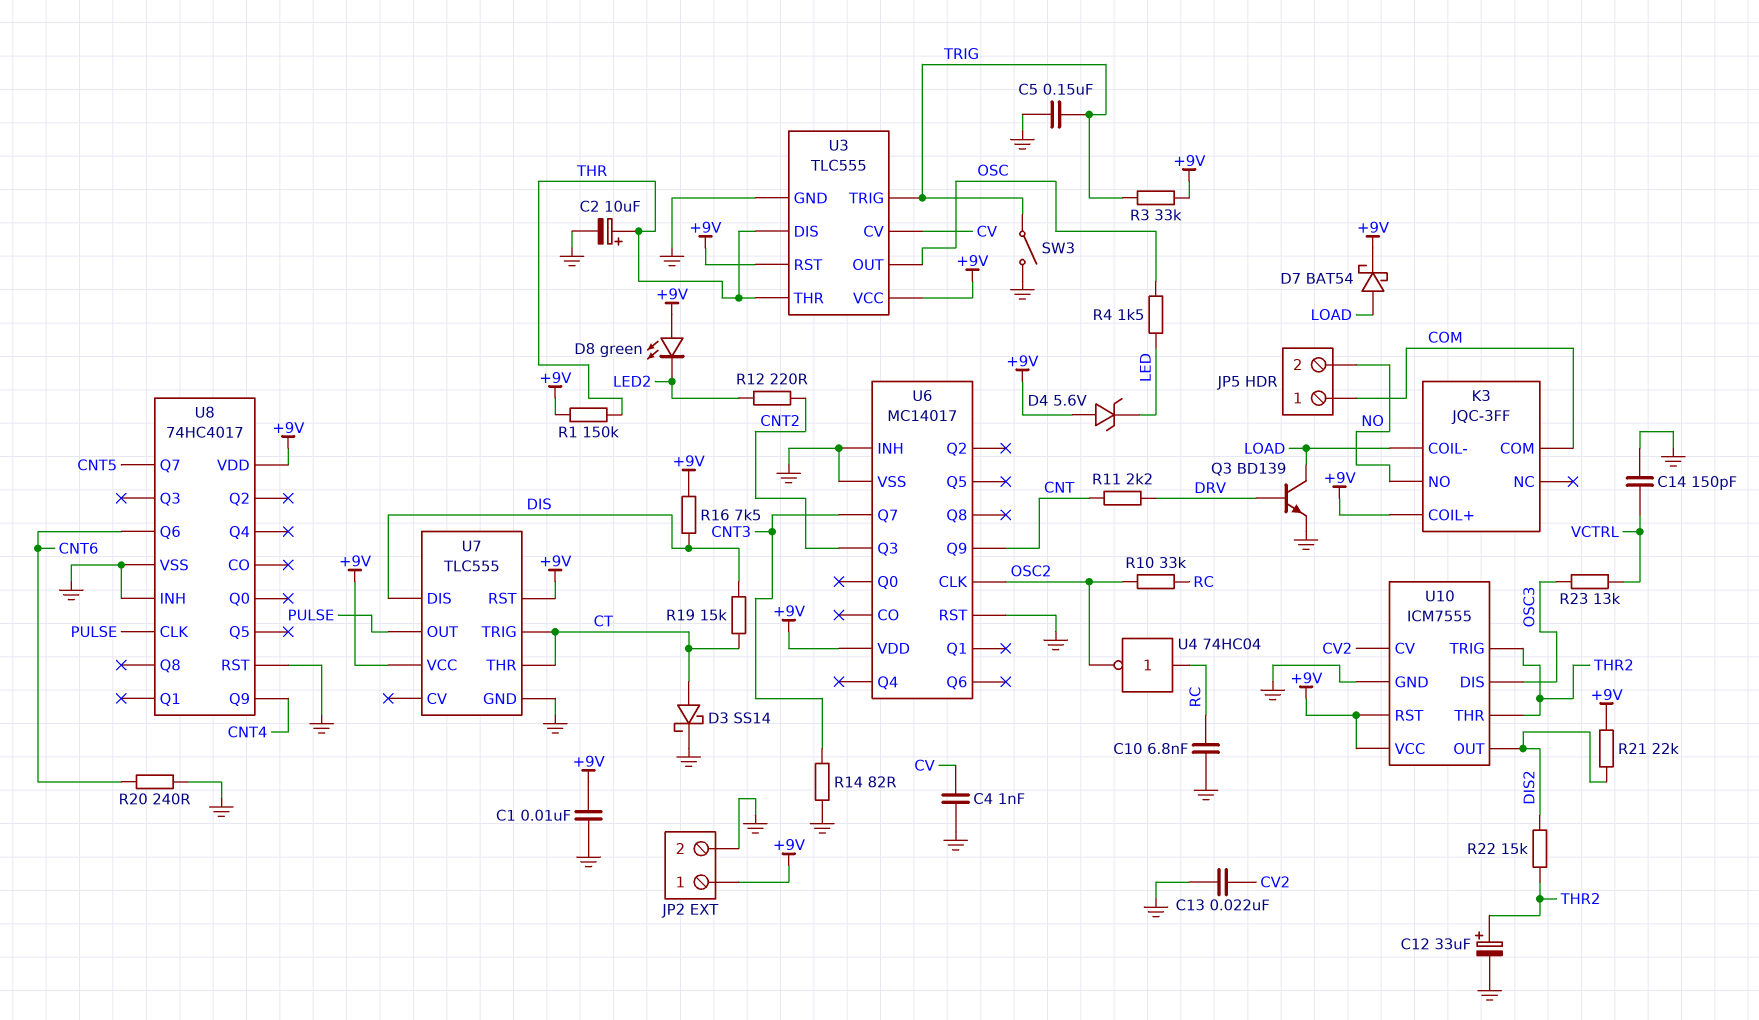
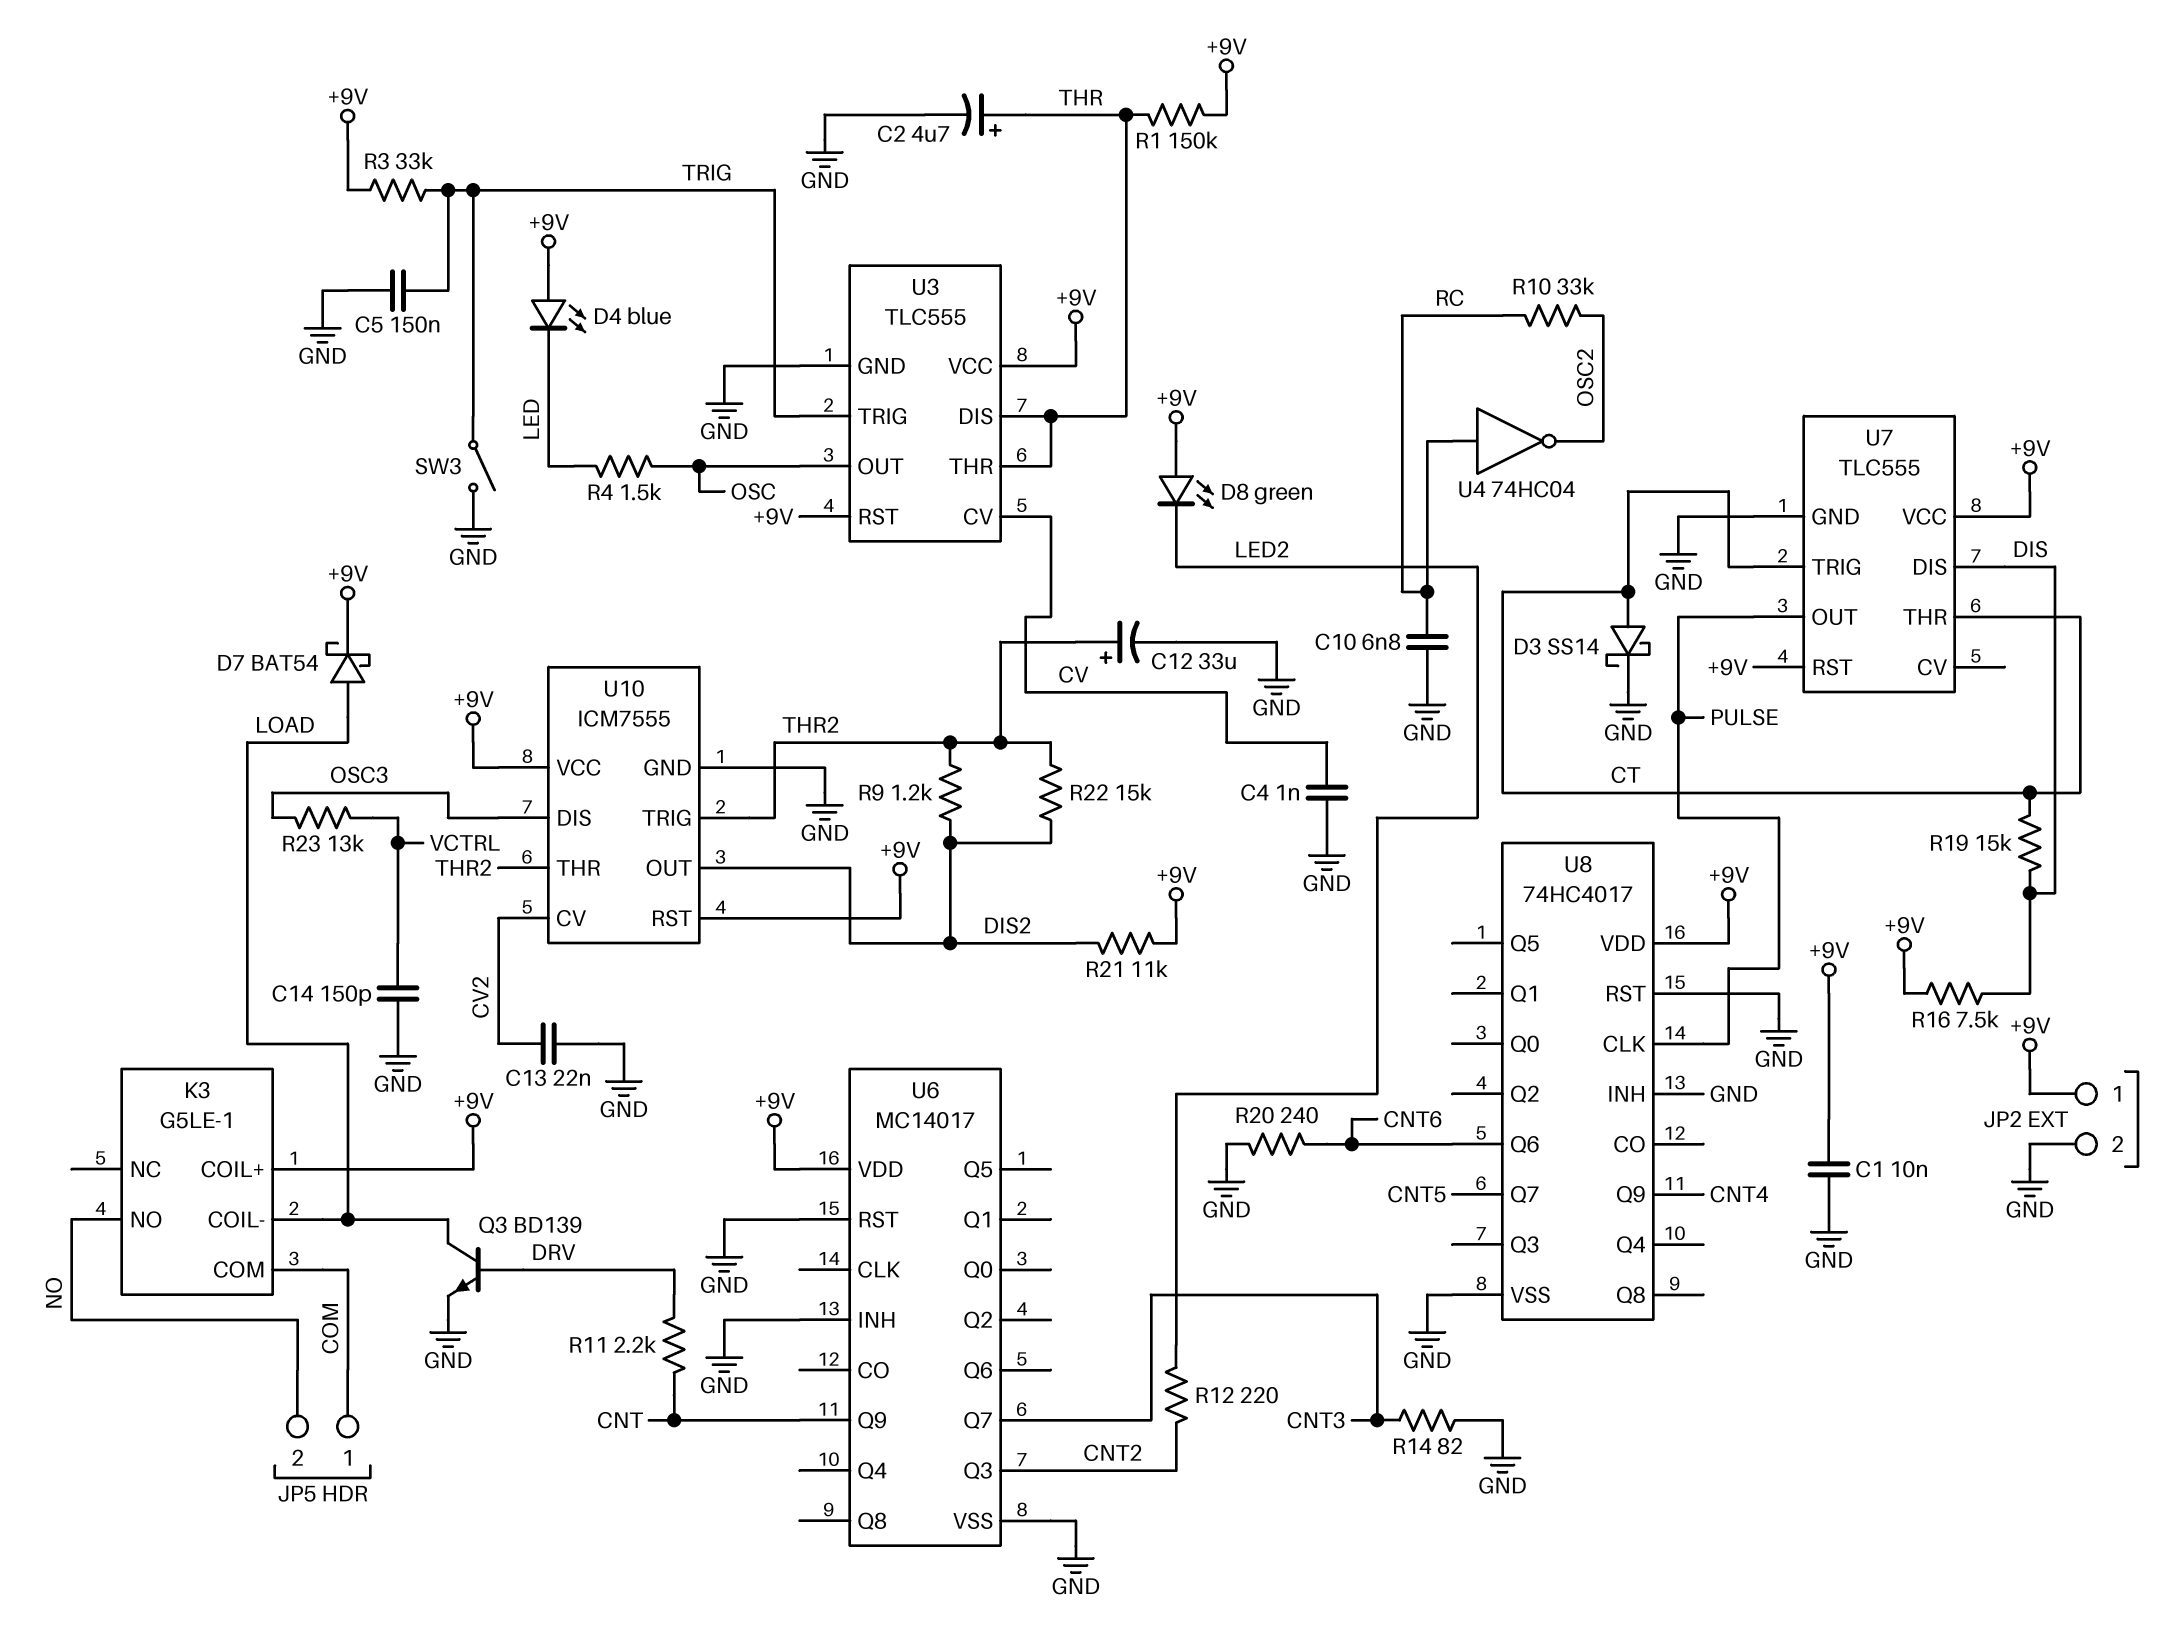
C2: 10uF (plus THR, minus GND) -> 4.7uF (plus THR, minus GND)
D4: zener 5.6V (A +9V, K LED) -> LED blue (A +9V, K LED)
K3: JQC-3FF -> G5LE-1
R9: none -> 1.2k (DIS2, THR2)
R21: 22k (+9V, DIS2) -> 11k (+9V, DIS2)
U6 pin CLK: OSC2 -> none

